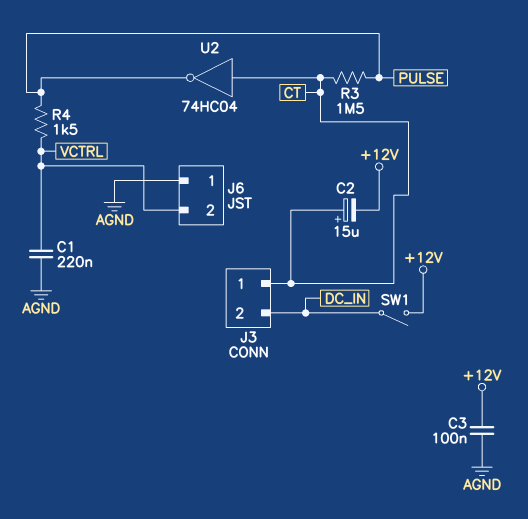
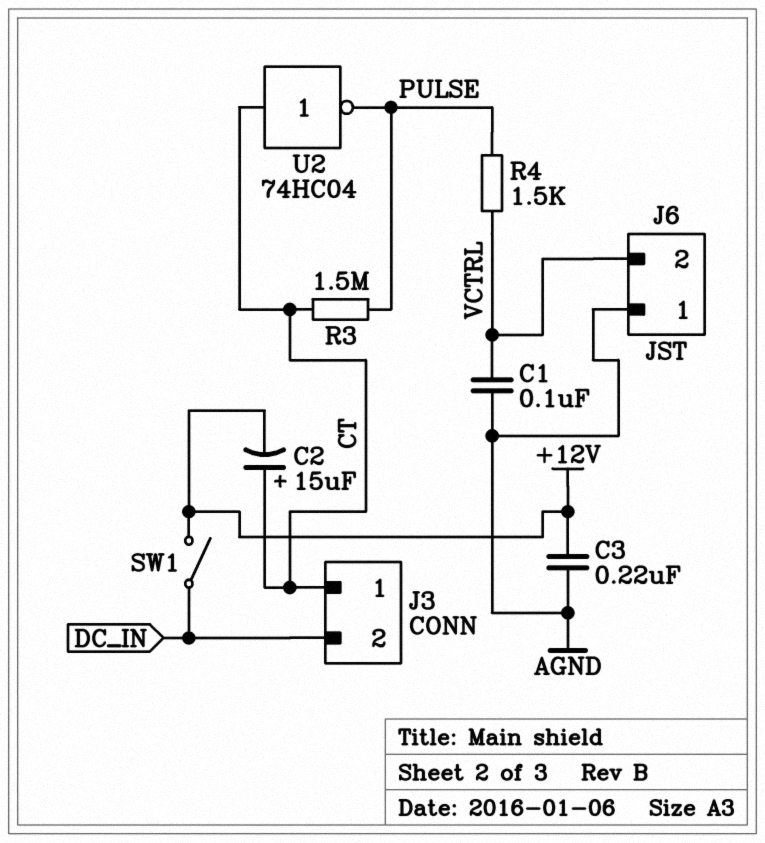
C1: 220nF (AGND, VCTRL) -> 100nF (AGND, VCTRL)
C3: 100nF (+12V, AGND) -> 220nF (+12V, AGND)

